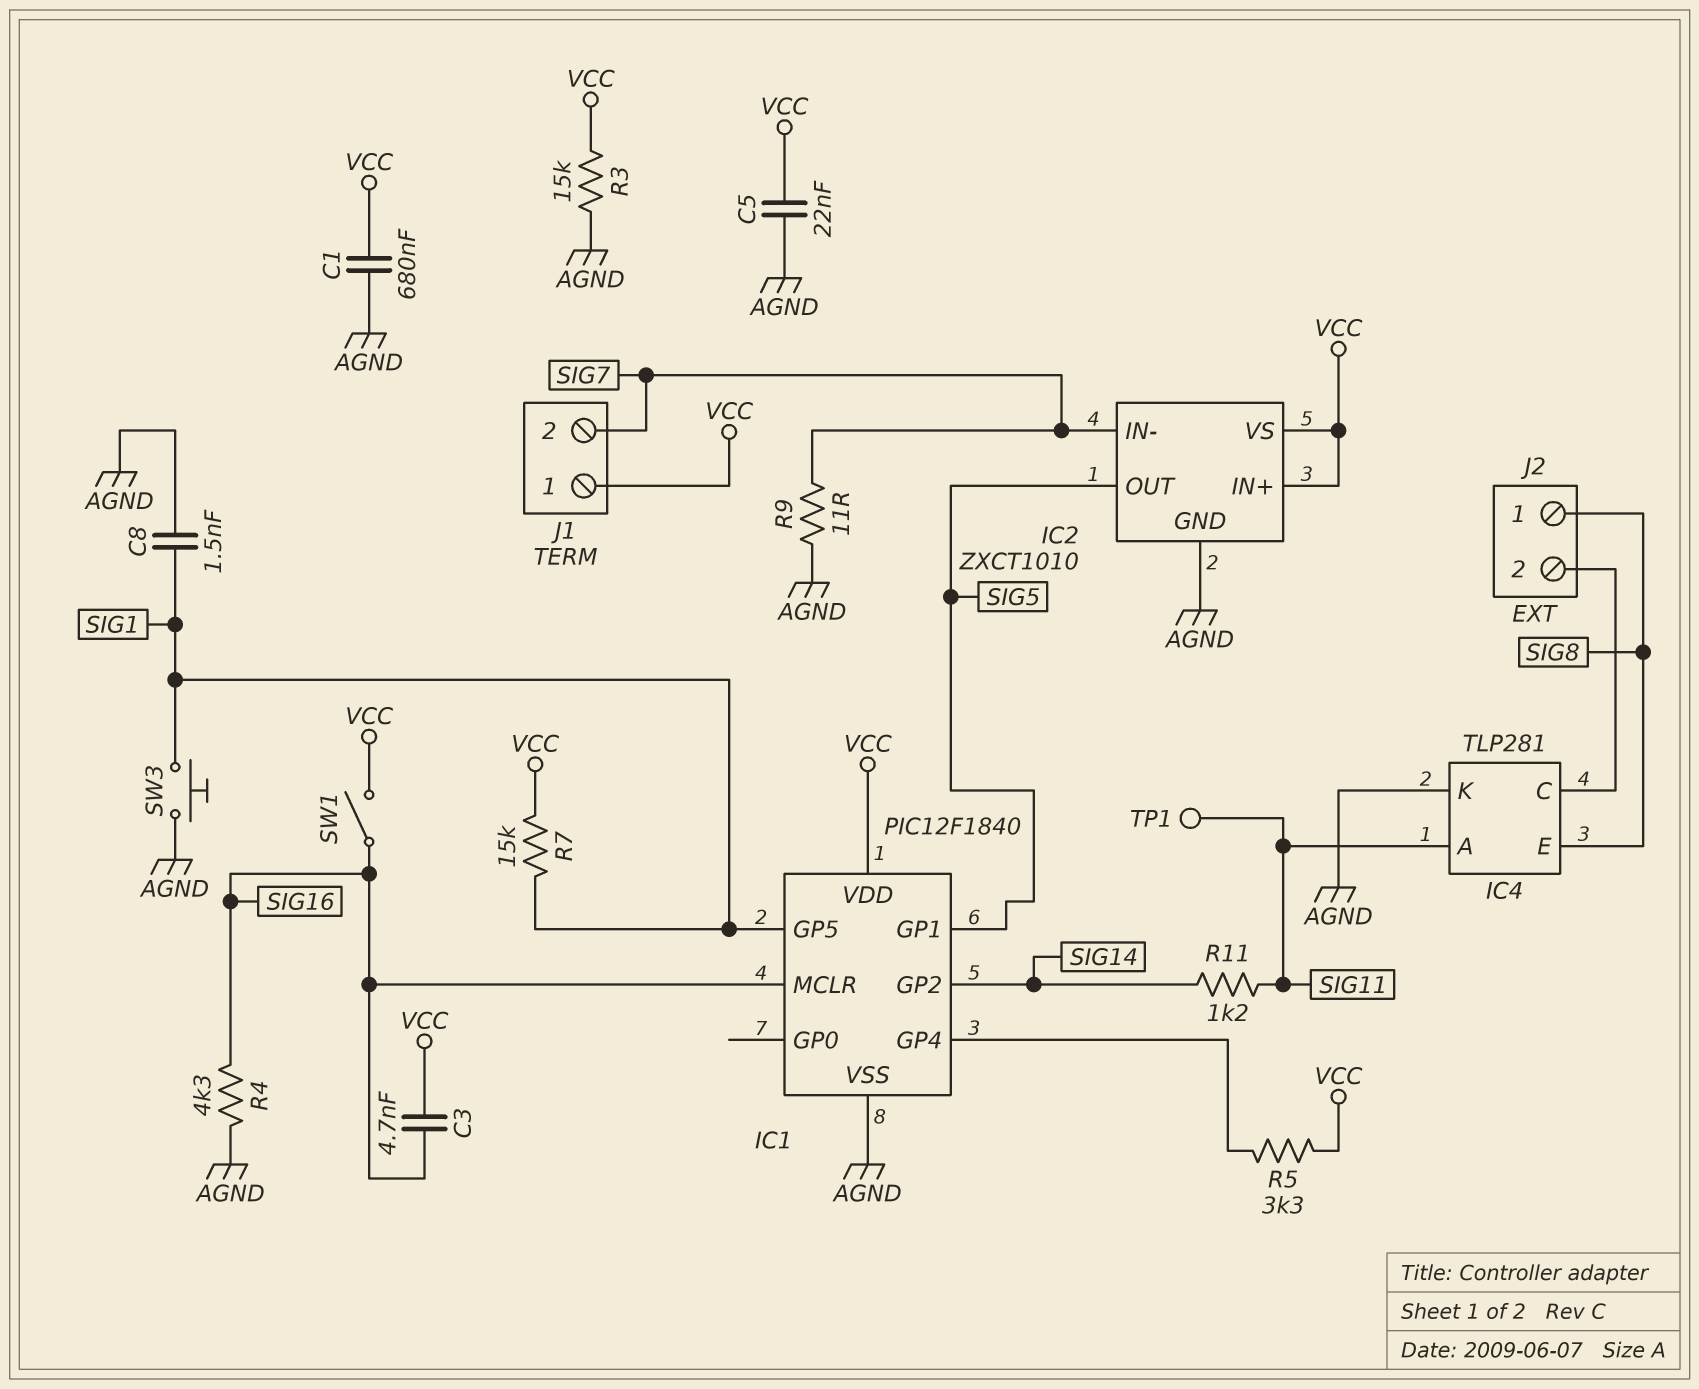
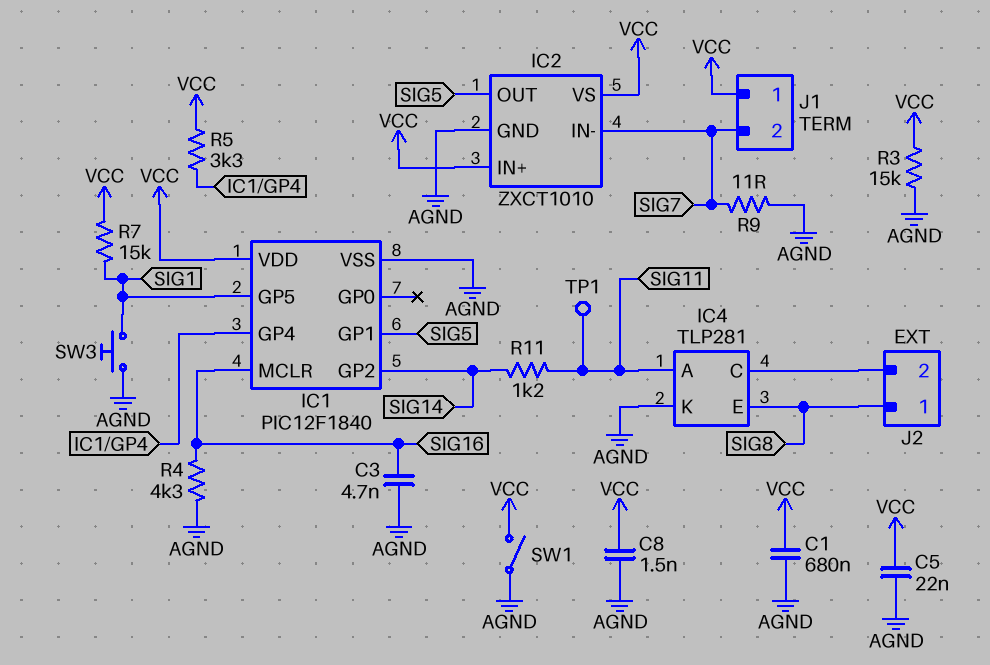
C3: 4.7nF (SIG16, VCC) -> 4.7nF (AGND, SIG16)
C8: 1.5nF (AGND, SIG1) -> 1.5nF (AGND, VCC)
SW1: switch (SIG16, VCC) -> switch (AGND, VCC)

